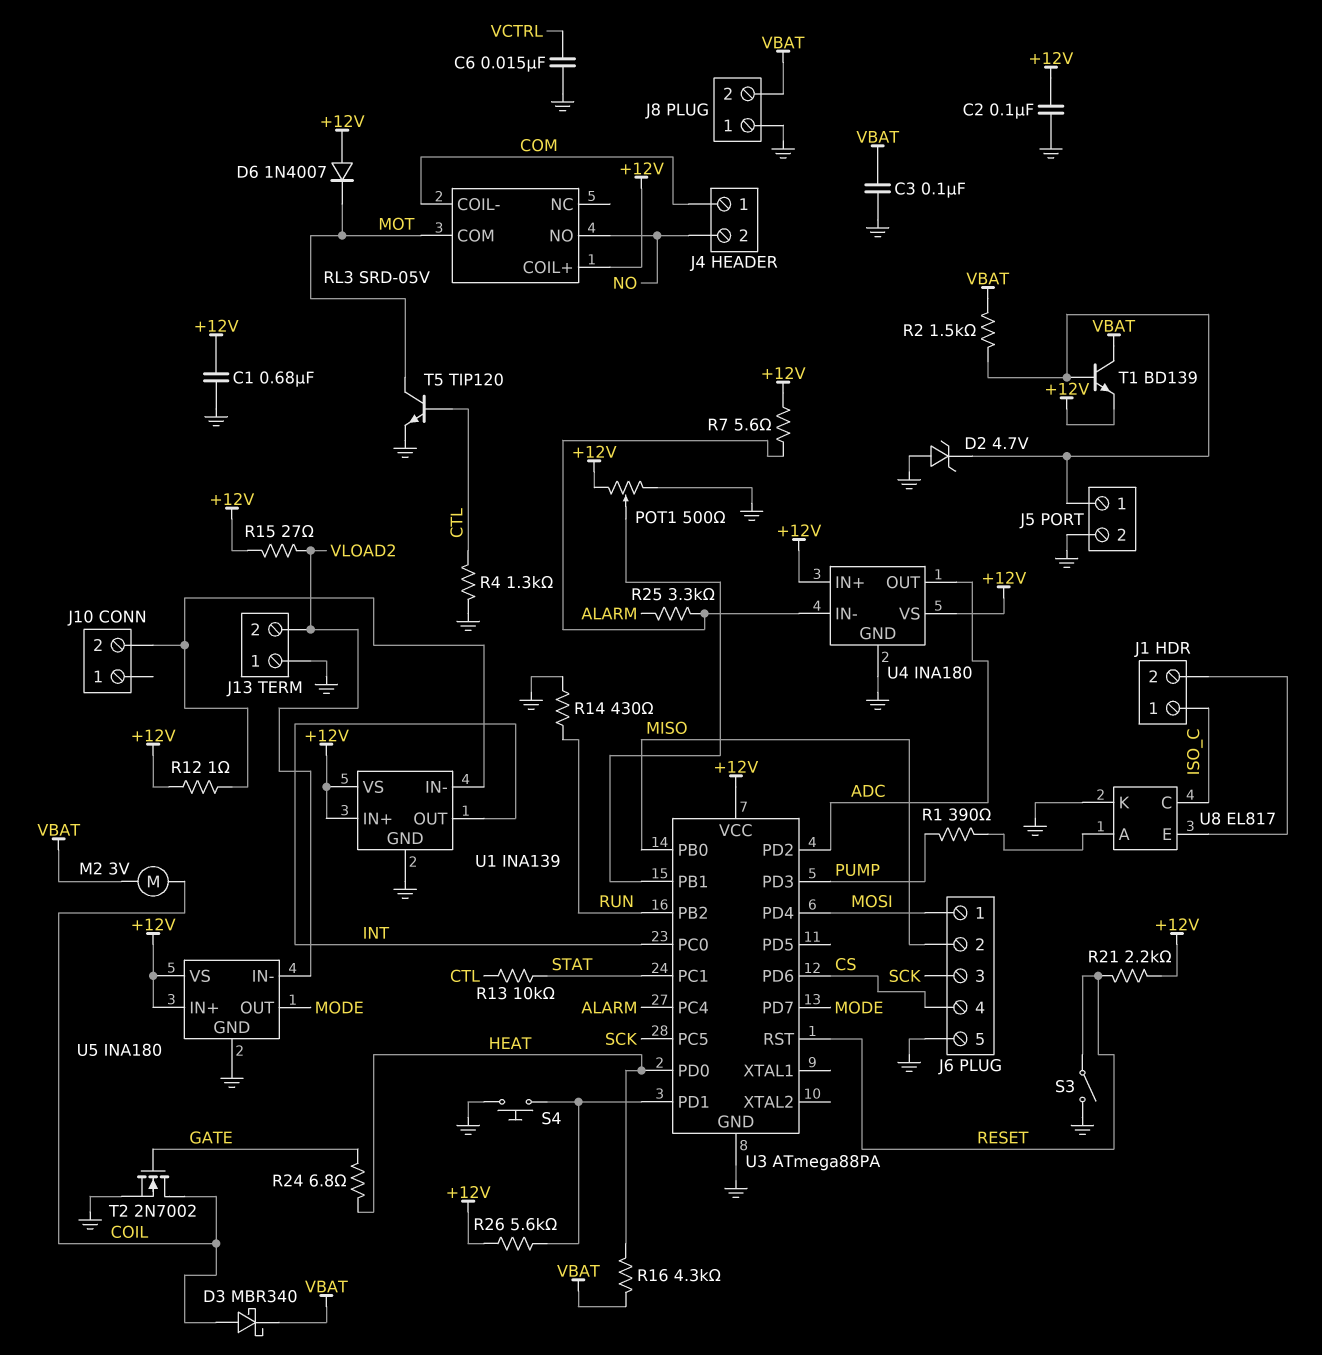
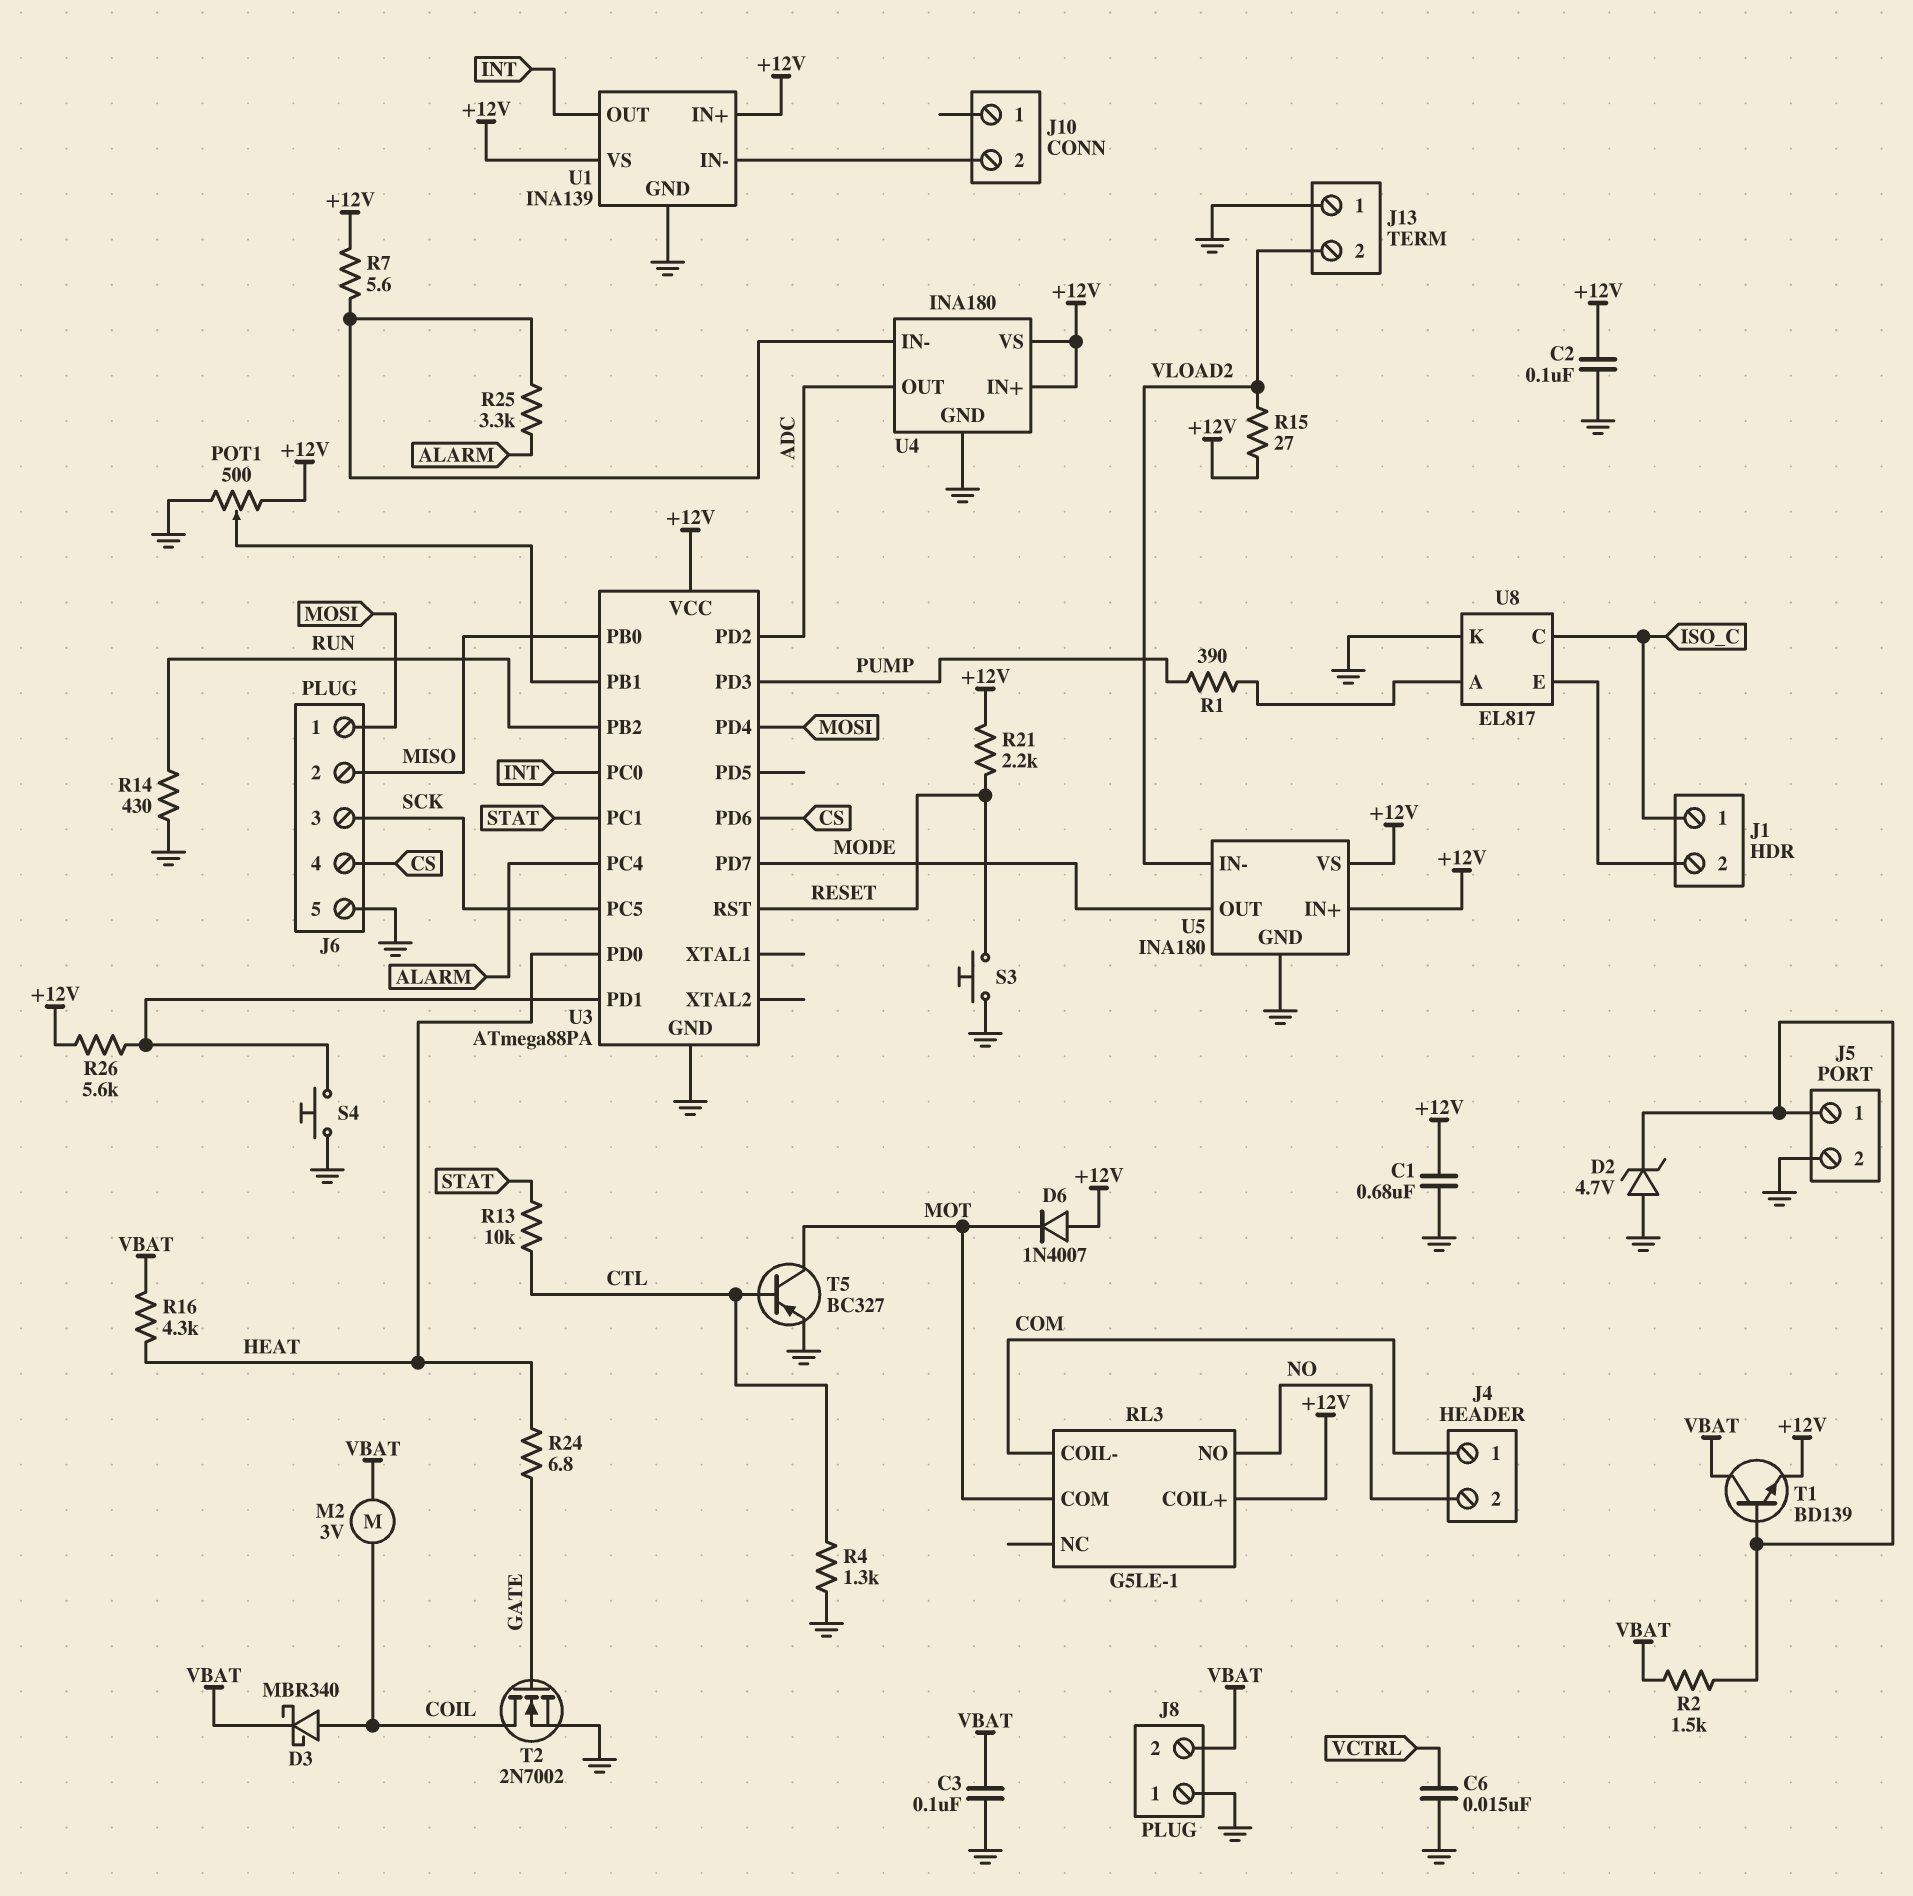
R12: 1 (+12V, J10/2) -> none
RL3: SRD-05V -> G5LE-1
S3: switch (GND, RESET) -> button (GND, RESET)
T5: NPN TIP120 (B CTL, C MOT, E GND) -> PNP BC327 (B CTL, C MOT, E GND)

